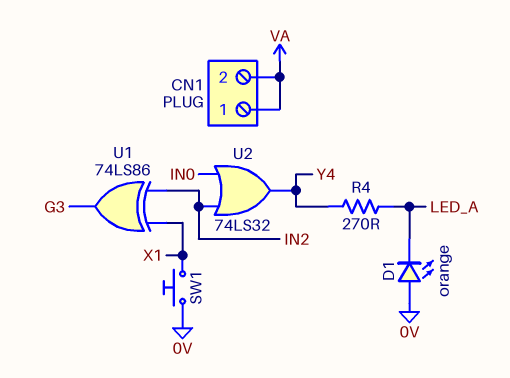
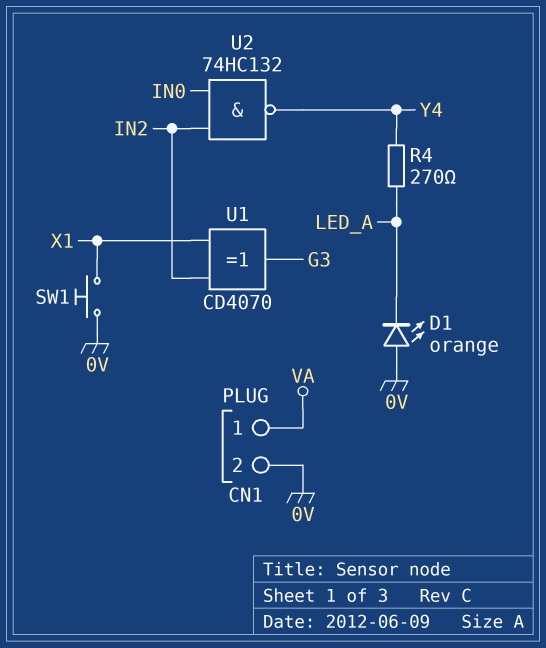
CN1 pin 2: VA -> 0V
U1: XOR 74LS86 (in IN2, in X1, out G3) -> XOR CD4070 (in IN2, in X1, out G3)
U2: OR 74LS32 (in IN0, in IN2, out Y4) -> NAND 74HC132 (in IN0, in IN2, out Y4)

